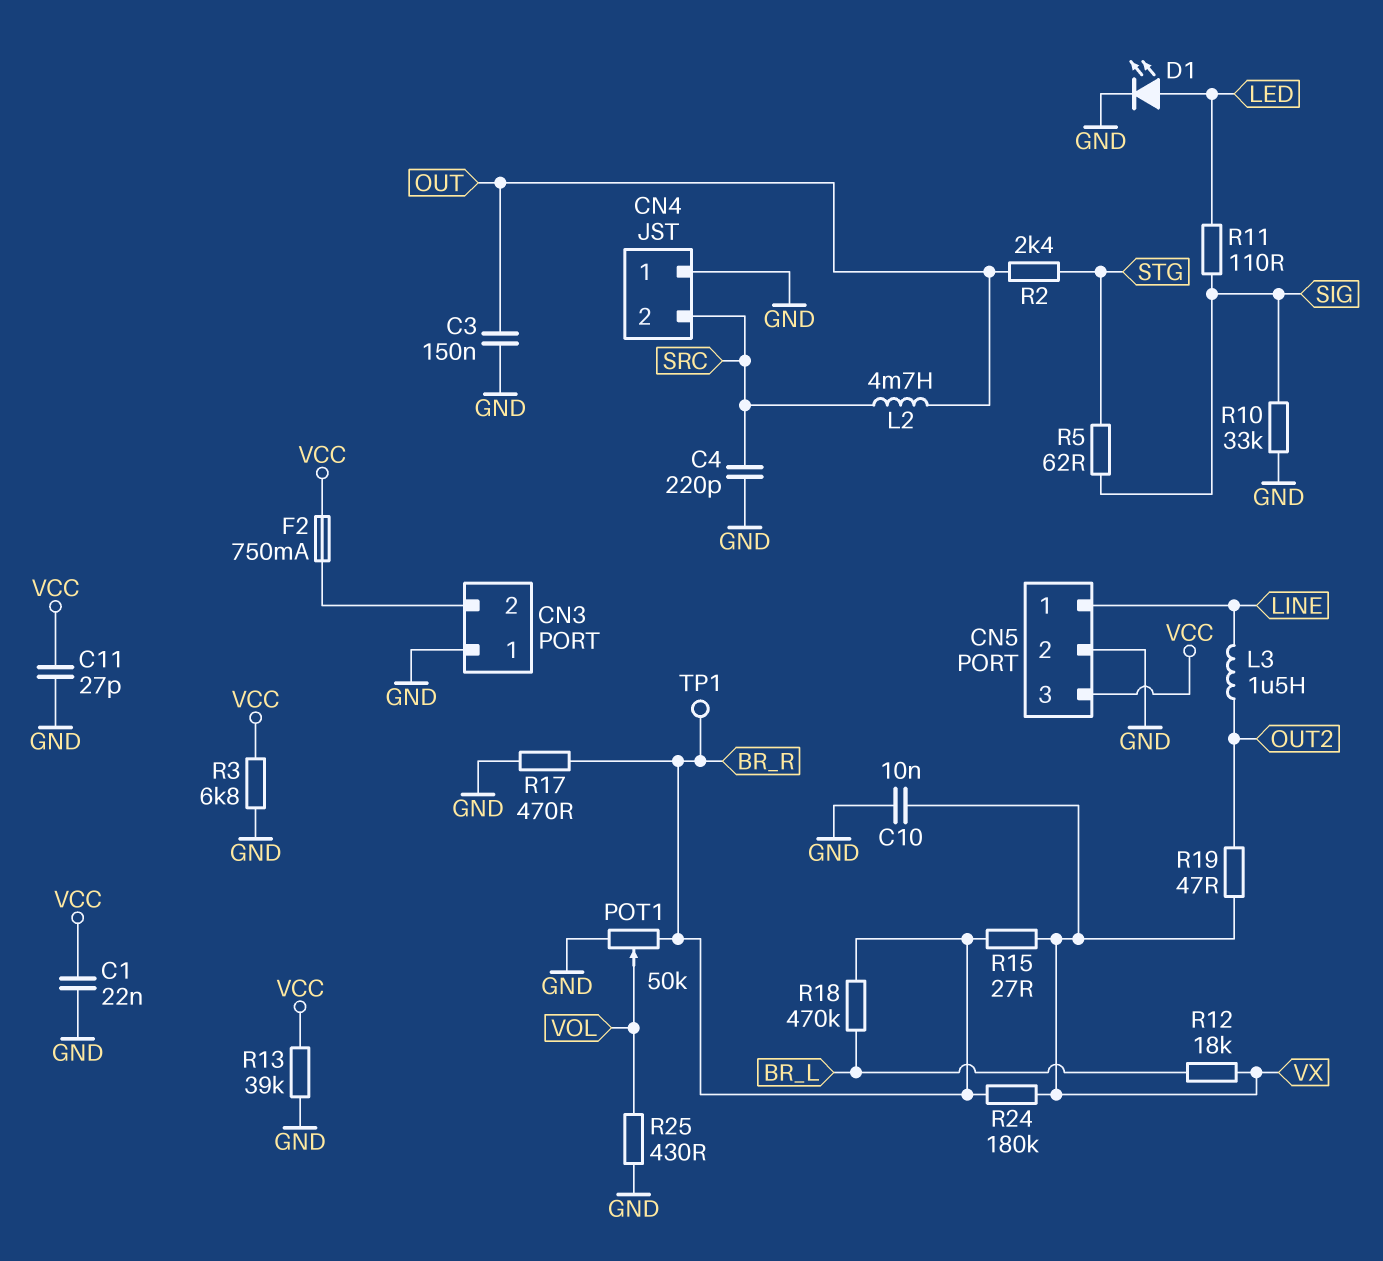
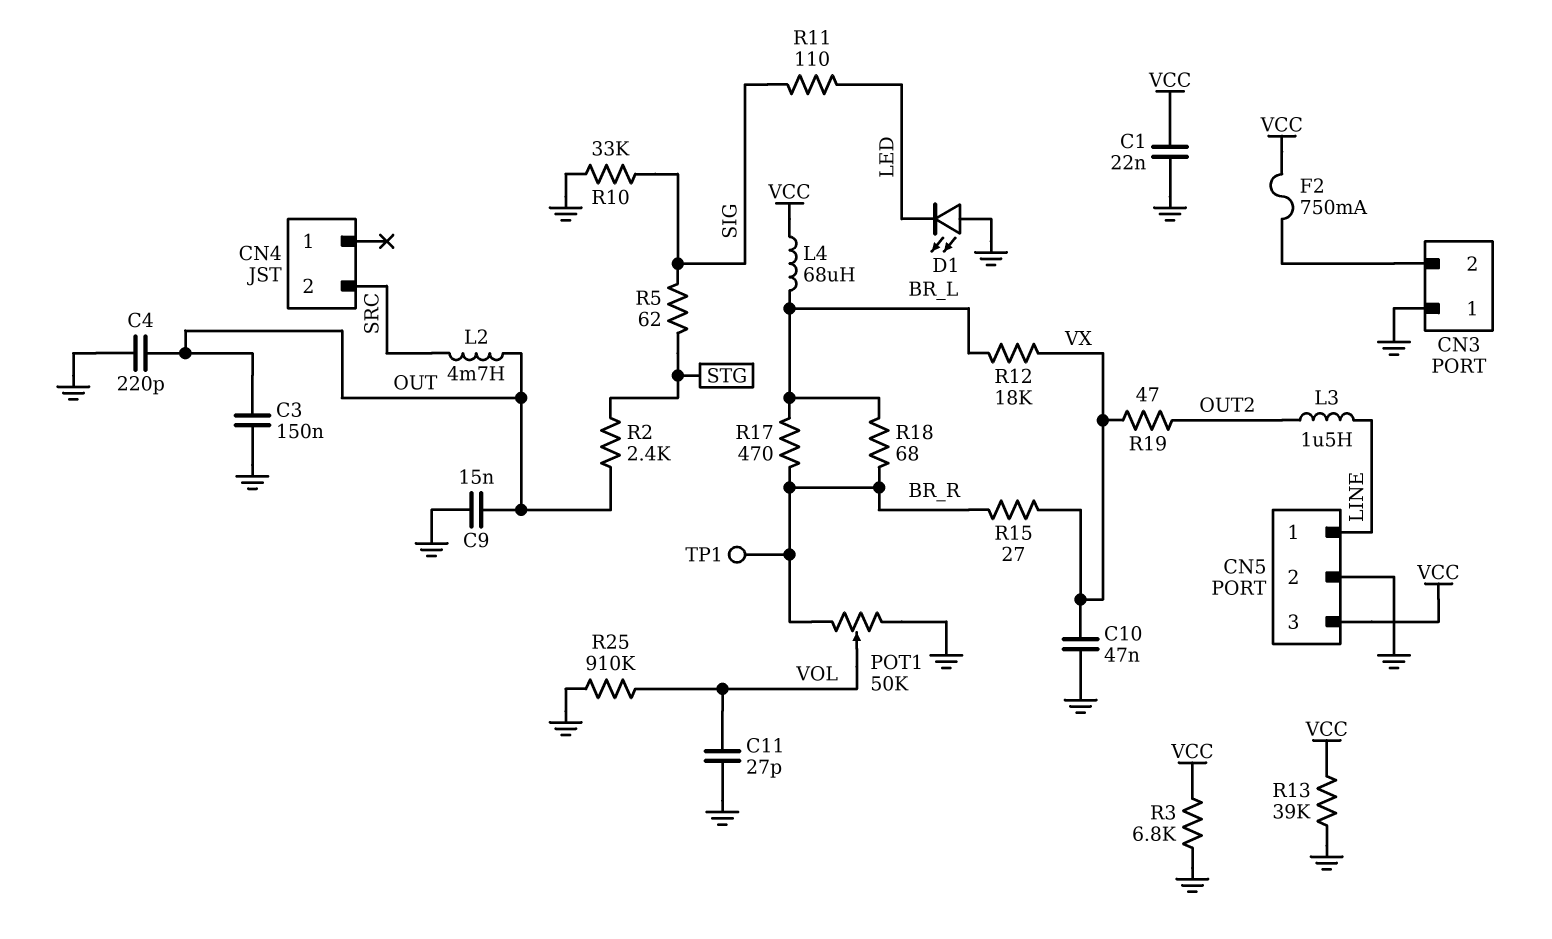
C4: 220pF (GND, SRC) -> 220pF (GND, OUT)
C9: none -> 15nF (GND, OUT)
C10: 10nF (GND, VX) -> 47nF (GND, VX)
C11: 27pF (GND, VCC) -> 27pF (GND, VOL)
CN4 pin 1: GND -> none
D1: LED (A LED, K GND) -> LED (A GND, K LED)
L4: none -> 68uH (BR_L, VCC)
R17: 470 (BR_R, GND) -> 470 (BR_L, BR_R)
R18: 470k (BR_L, BR_R) -> 68 (BR_L, BR_R)
R24: 180k (BR_R, VX) -> none
R25: 430 (GND, VOL) -> 910k (GND, VOL)

